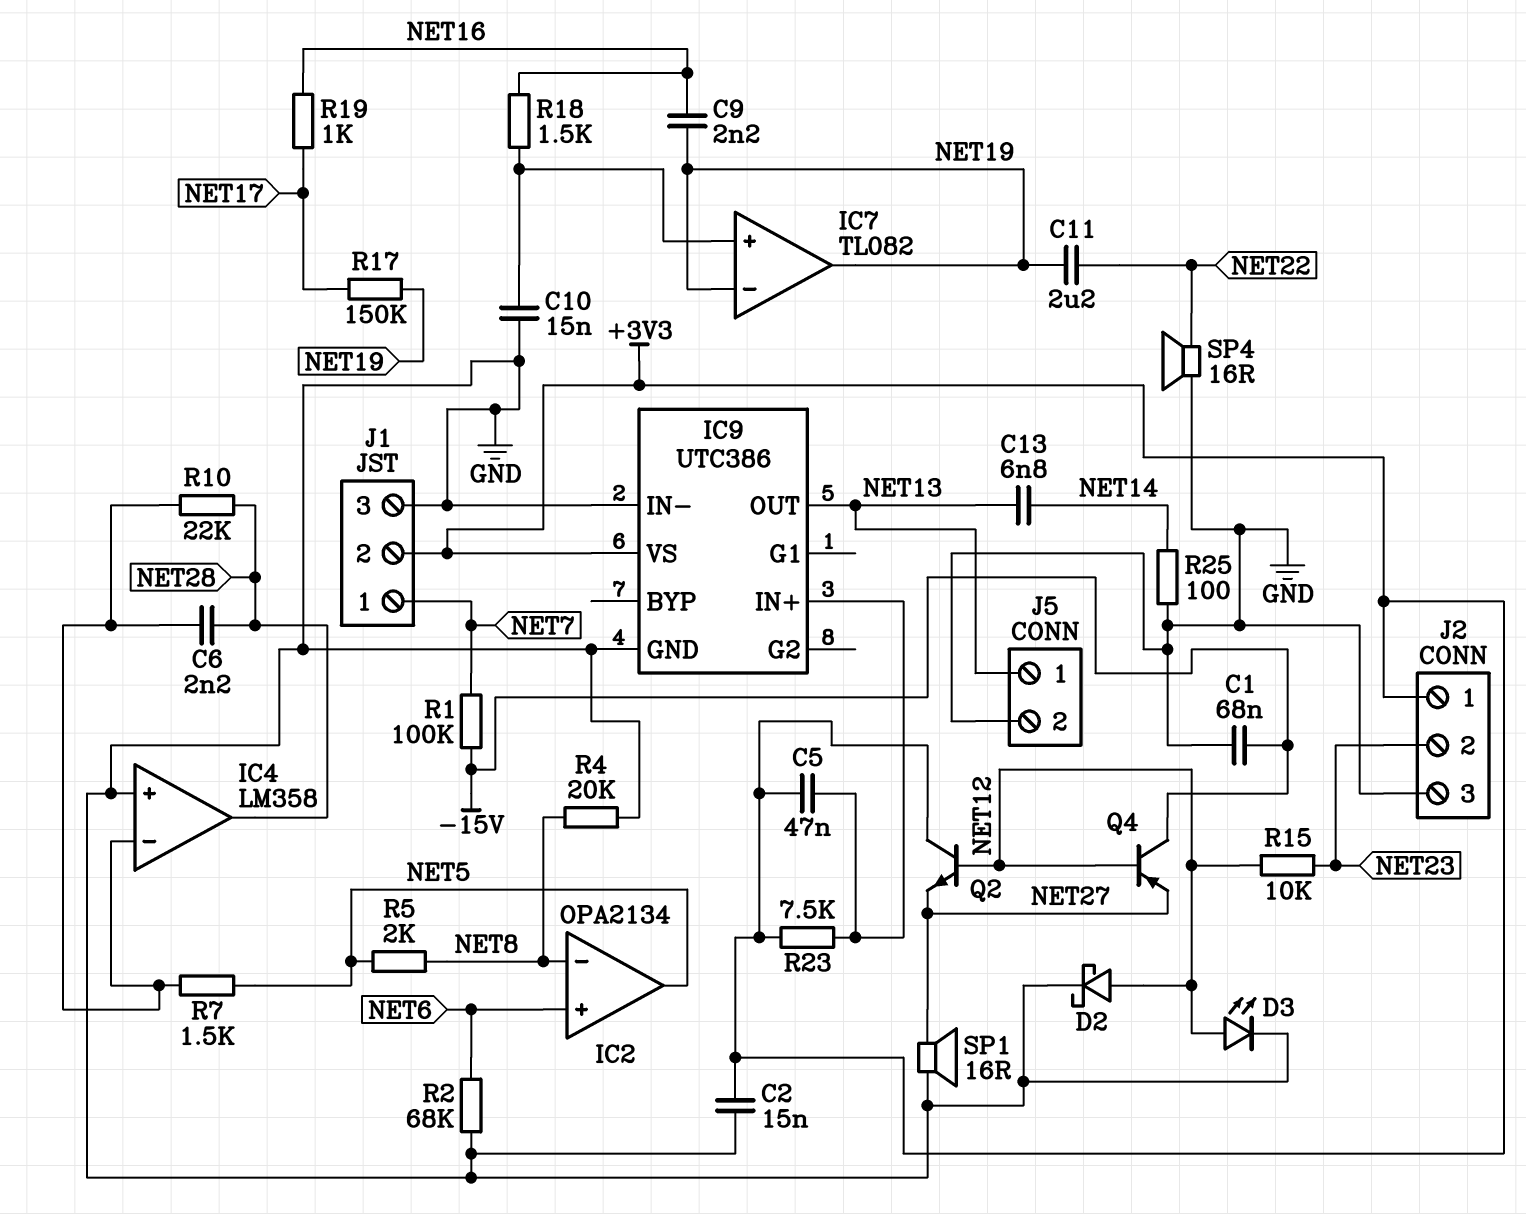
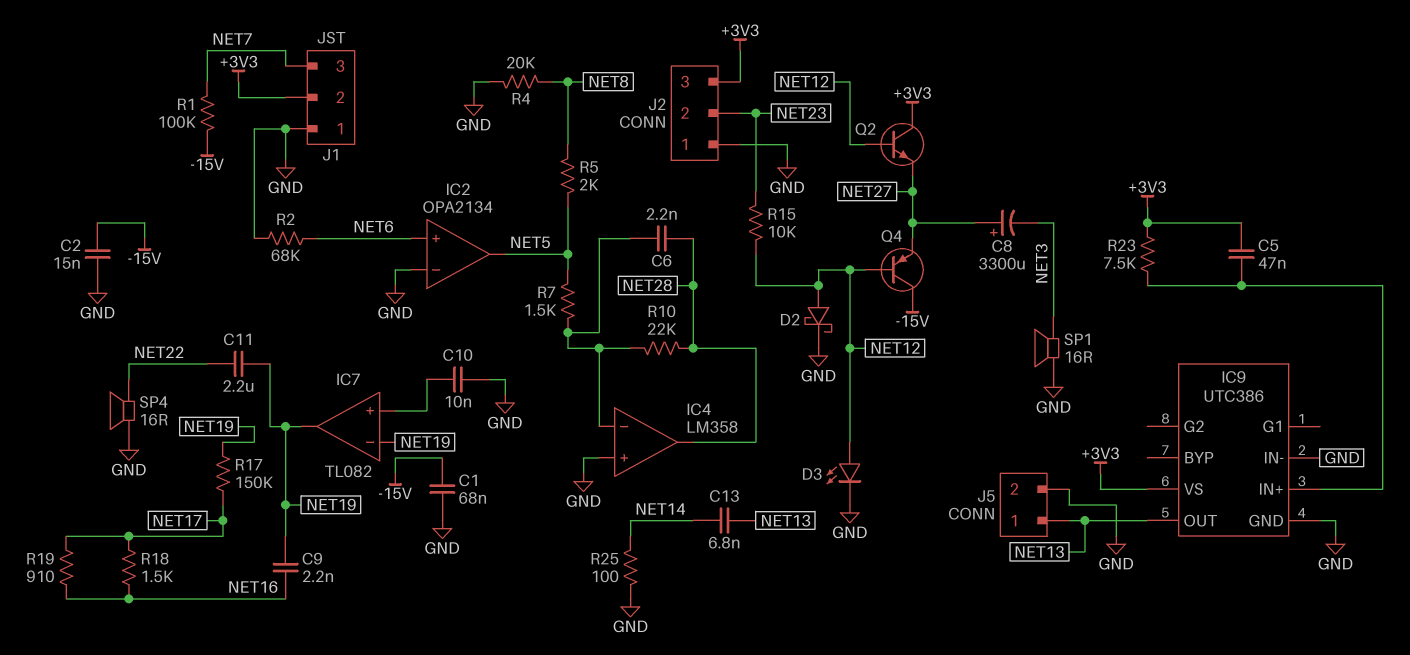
C2: 15nF (+3V3, GND) -> 15nF (-15V, GND)
C8: none -> 3300uF (plus NET27, minus NET3)
C10: 15nF (GND, IC7/in+) -> 10nF (GND, IC7/in+)
IC2 pin in-: NET8 -> GND
J1 pin 1: NET7 -> GND
J1 pin 3: GND -> NET7
J2 pin 1: +3V3 -> GND
J2 pin 3: GND -> +3V3
R18: 1.5k (IC7/in+, NET16) -> 1.5k (NET16, NET17)
R19: 1k (NET16, NET17) -> 910 (NET16, NET17)
SP1: speaker 16R (GND, NET27) -> speaker 16R (GND, NET3)

